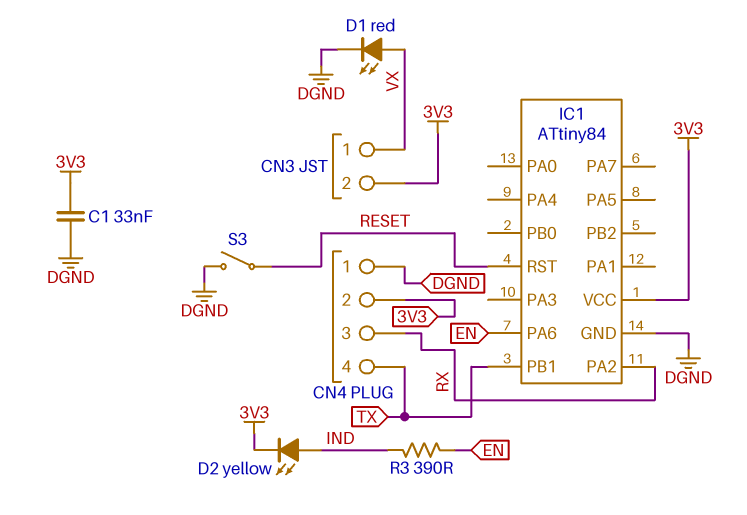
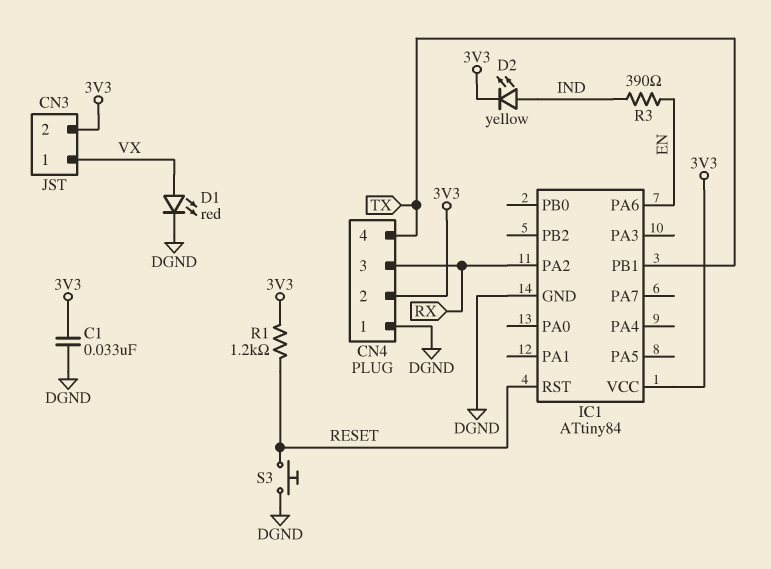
R1: none -> 1.2k (3V3, RESET)
S3: switch (DGND, RESET) -> button (DGND, RESET)

